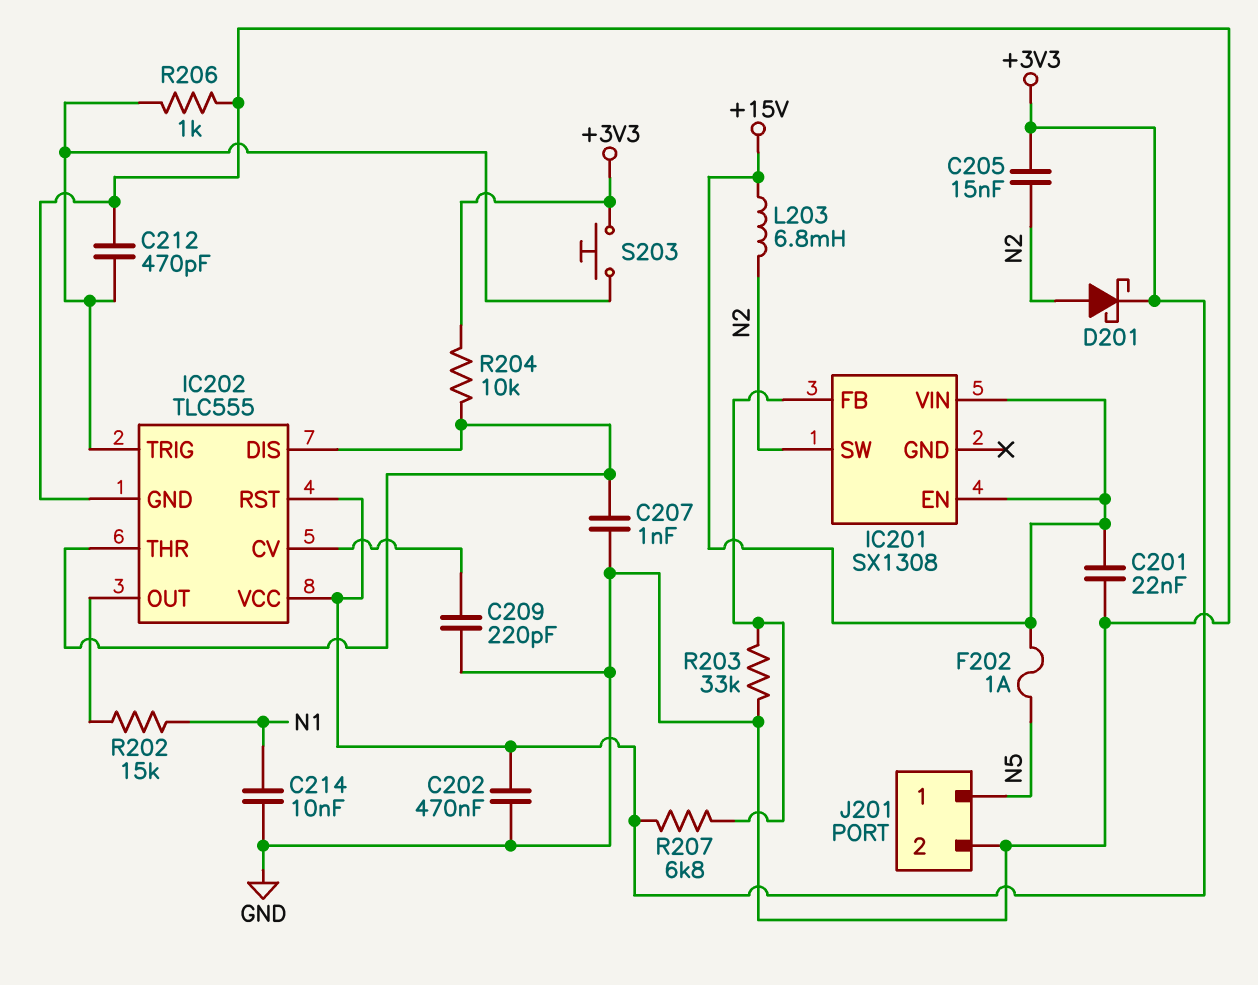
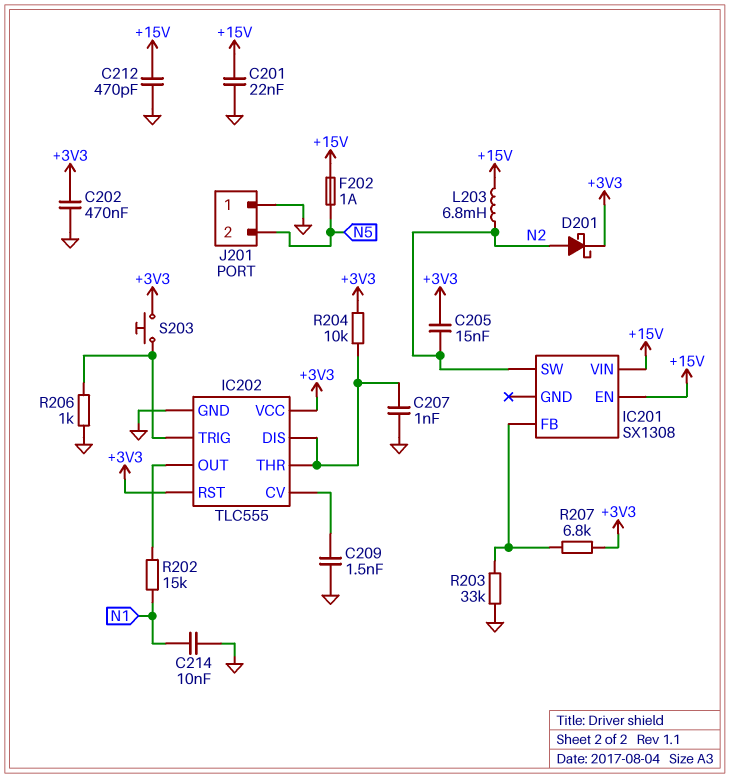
C209: 220pF (GND, IC202/CV) -> 1.5nF (GND, IC202/CV)
C212: 470pF (GND, IC202/TRIG) -> 470pF (+15V, GND)
J201 pin 1: N5 -> GND
J201 pin 2: GND -> N5

